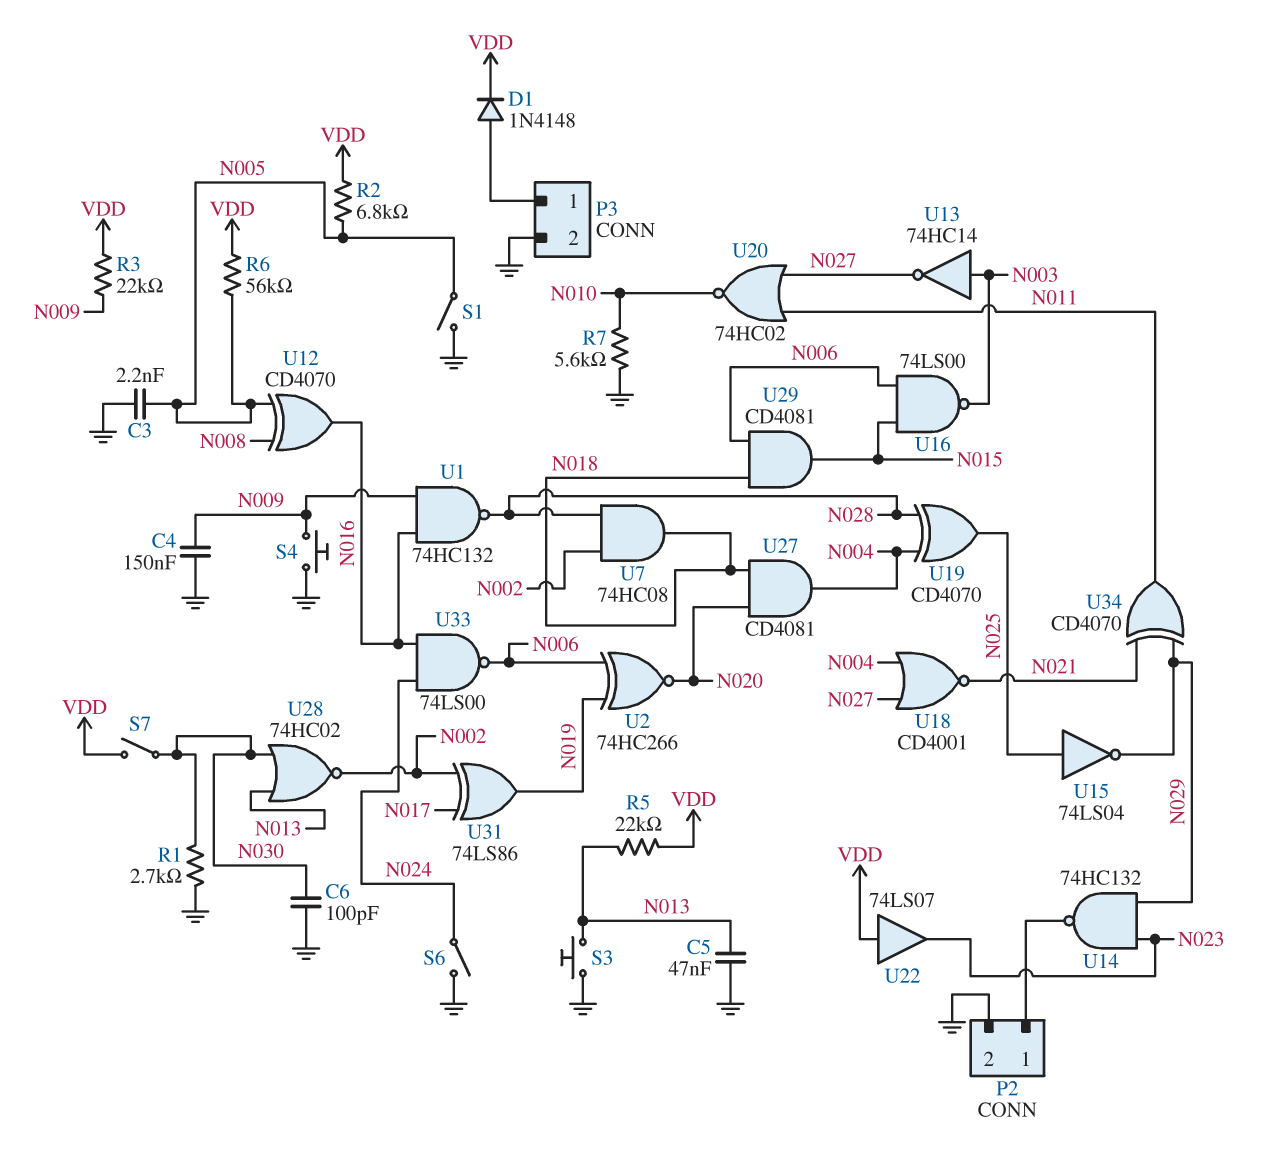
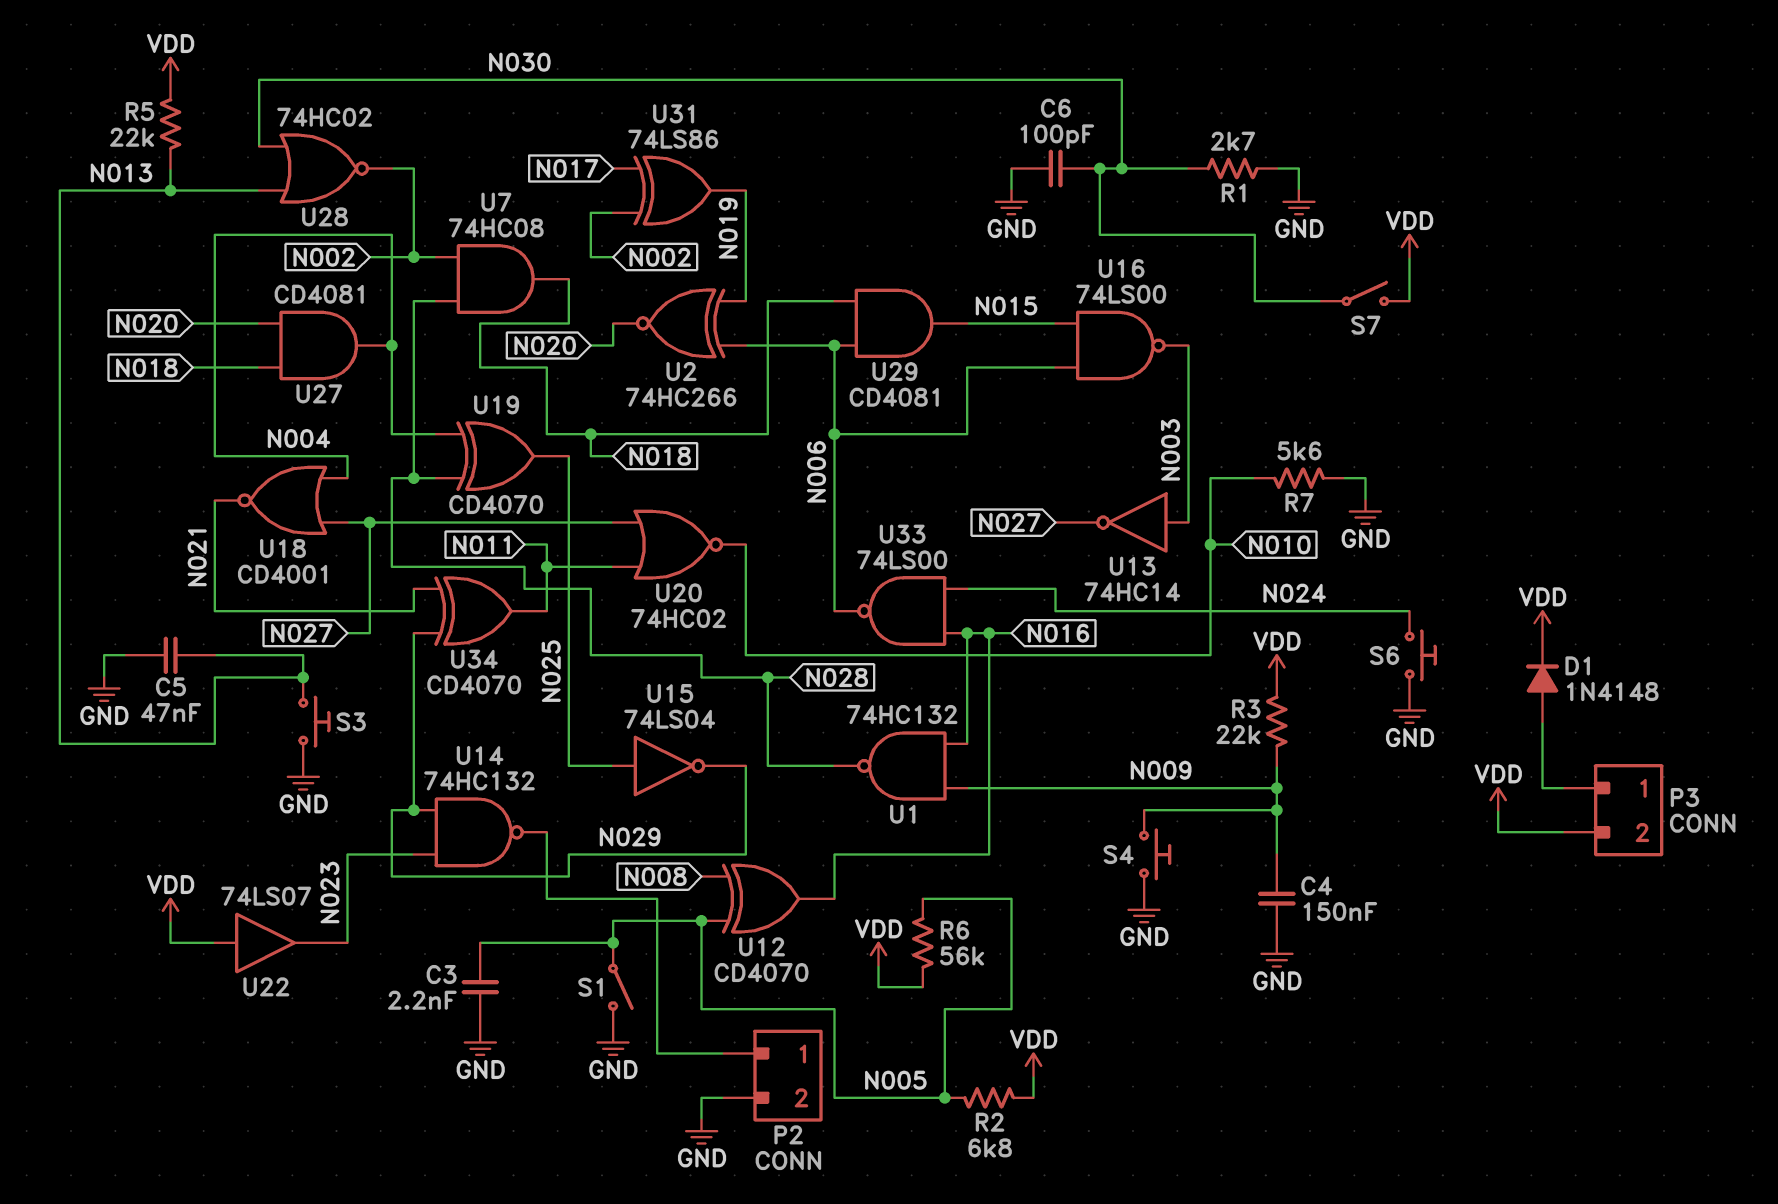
P3 pin 2: GND -> VDD
S6: switch (GND, N024) -> button (GND, N024)

